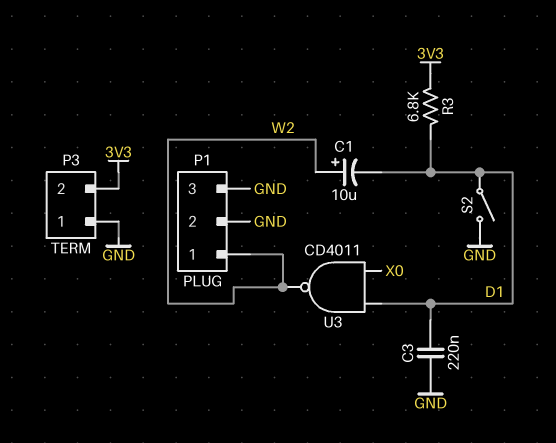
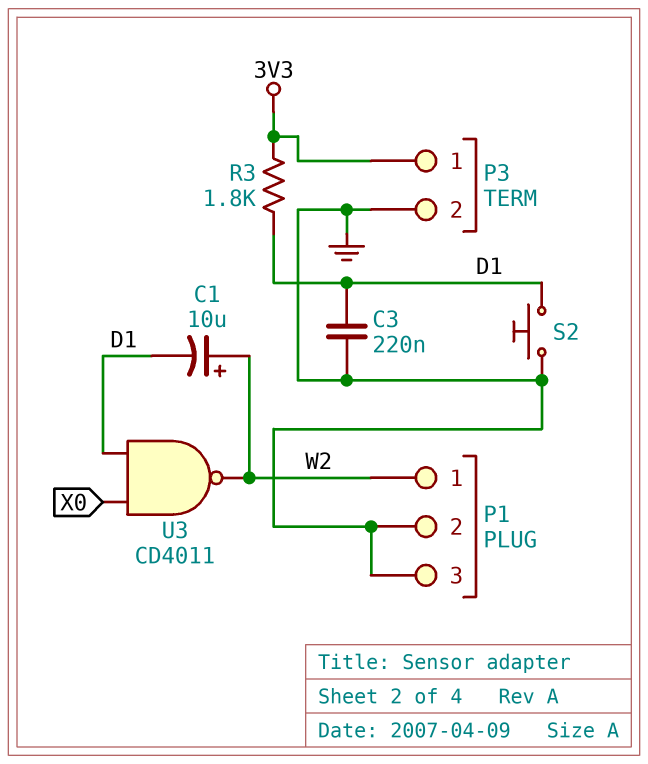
P3 pin 1: GND -> 3V3
P3 pin 2: 3V3 -> GND
R3: 6.8k (3V3, D1) -> 1.8k (3V3, D1)
S2: switch (D1, GND) -> button (D1, GND)

